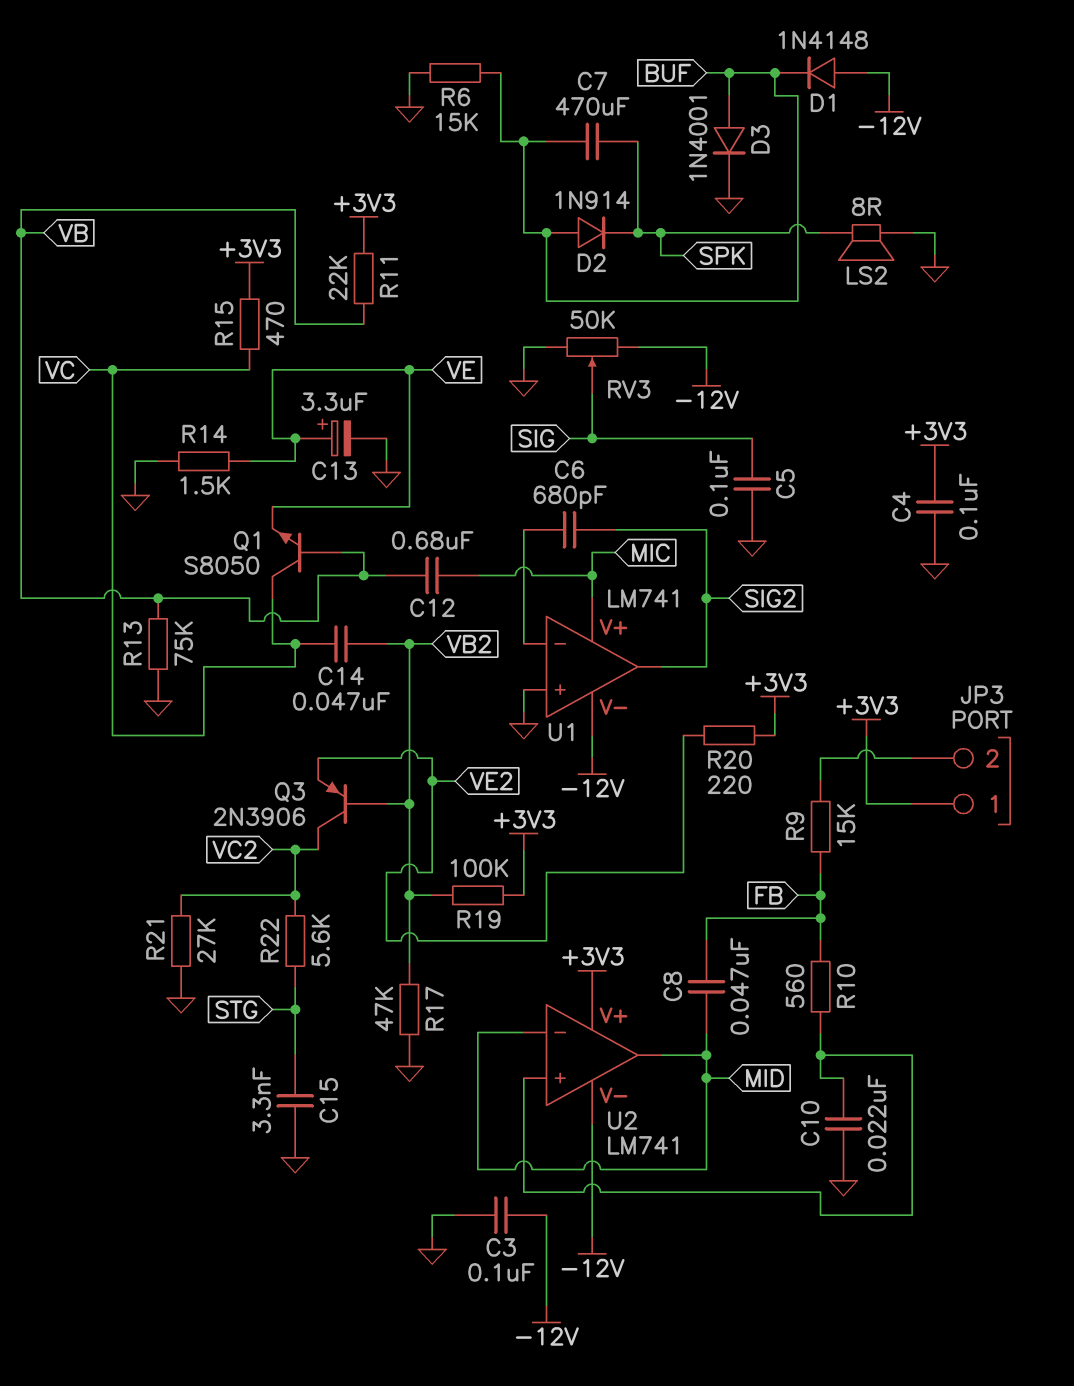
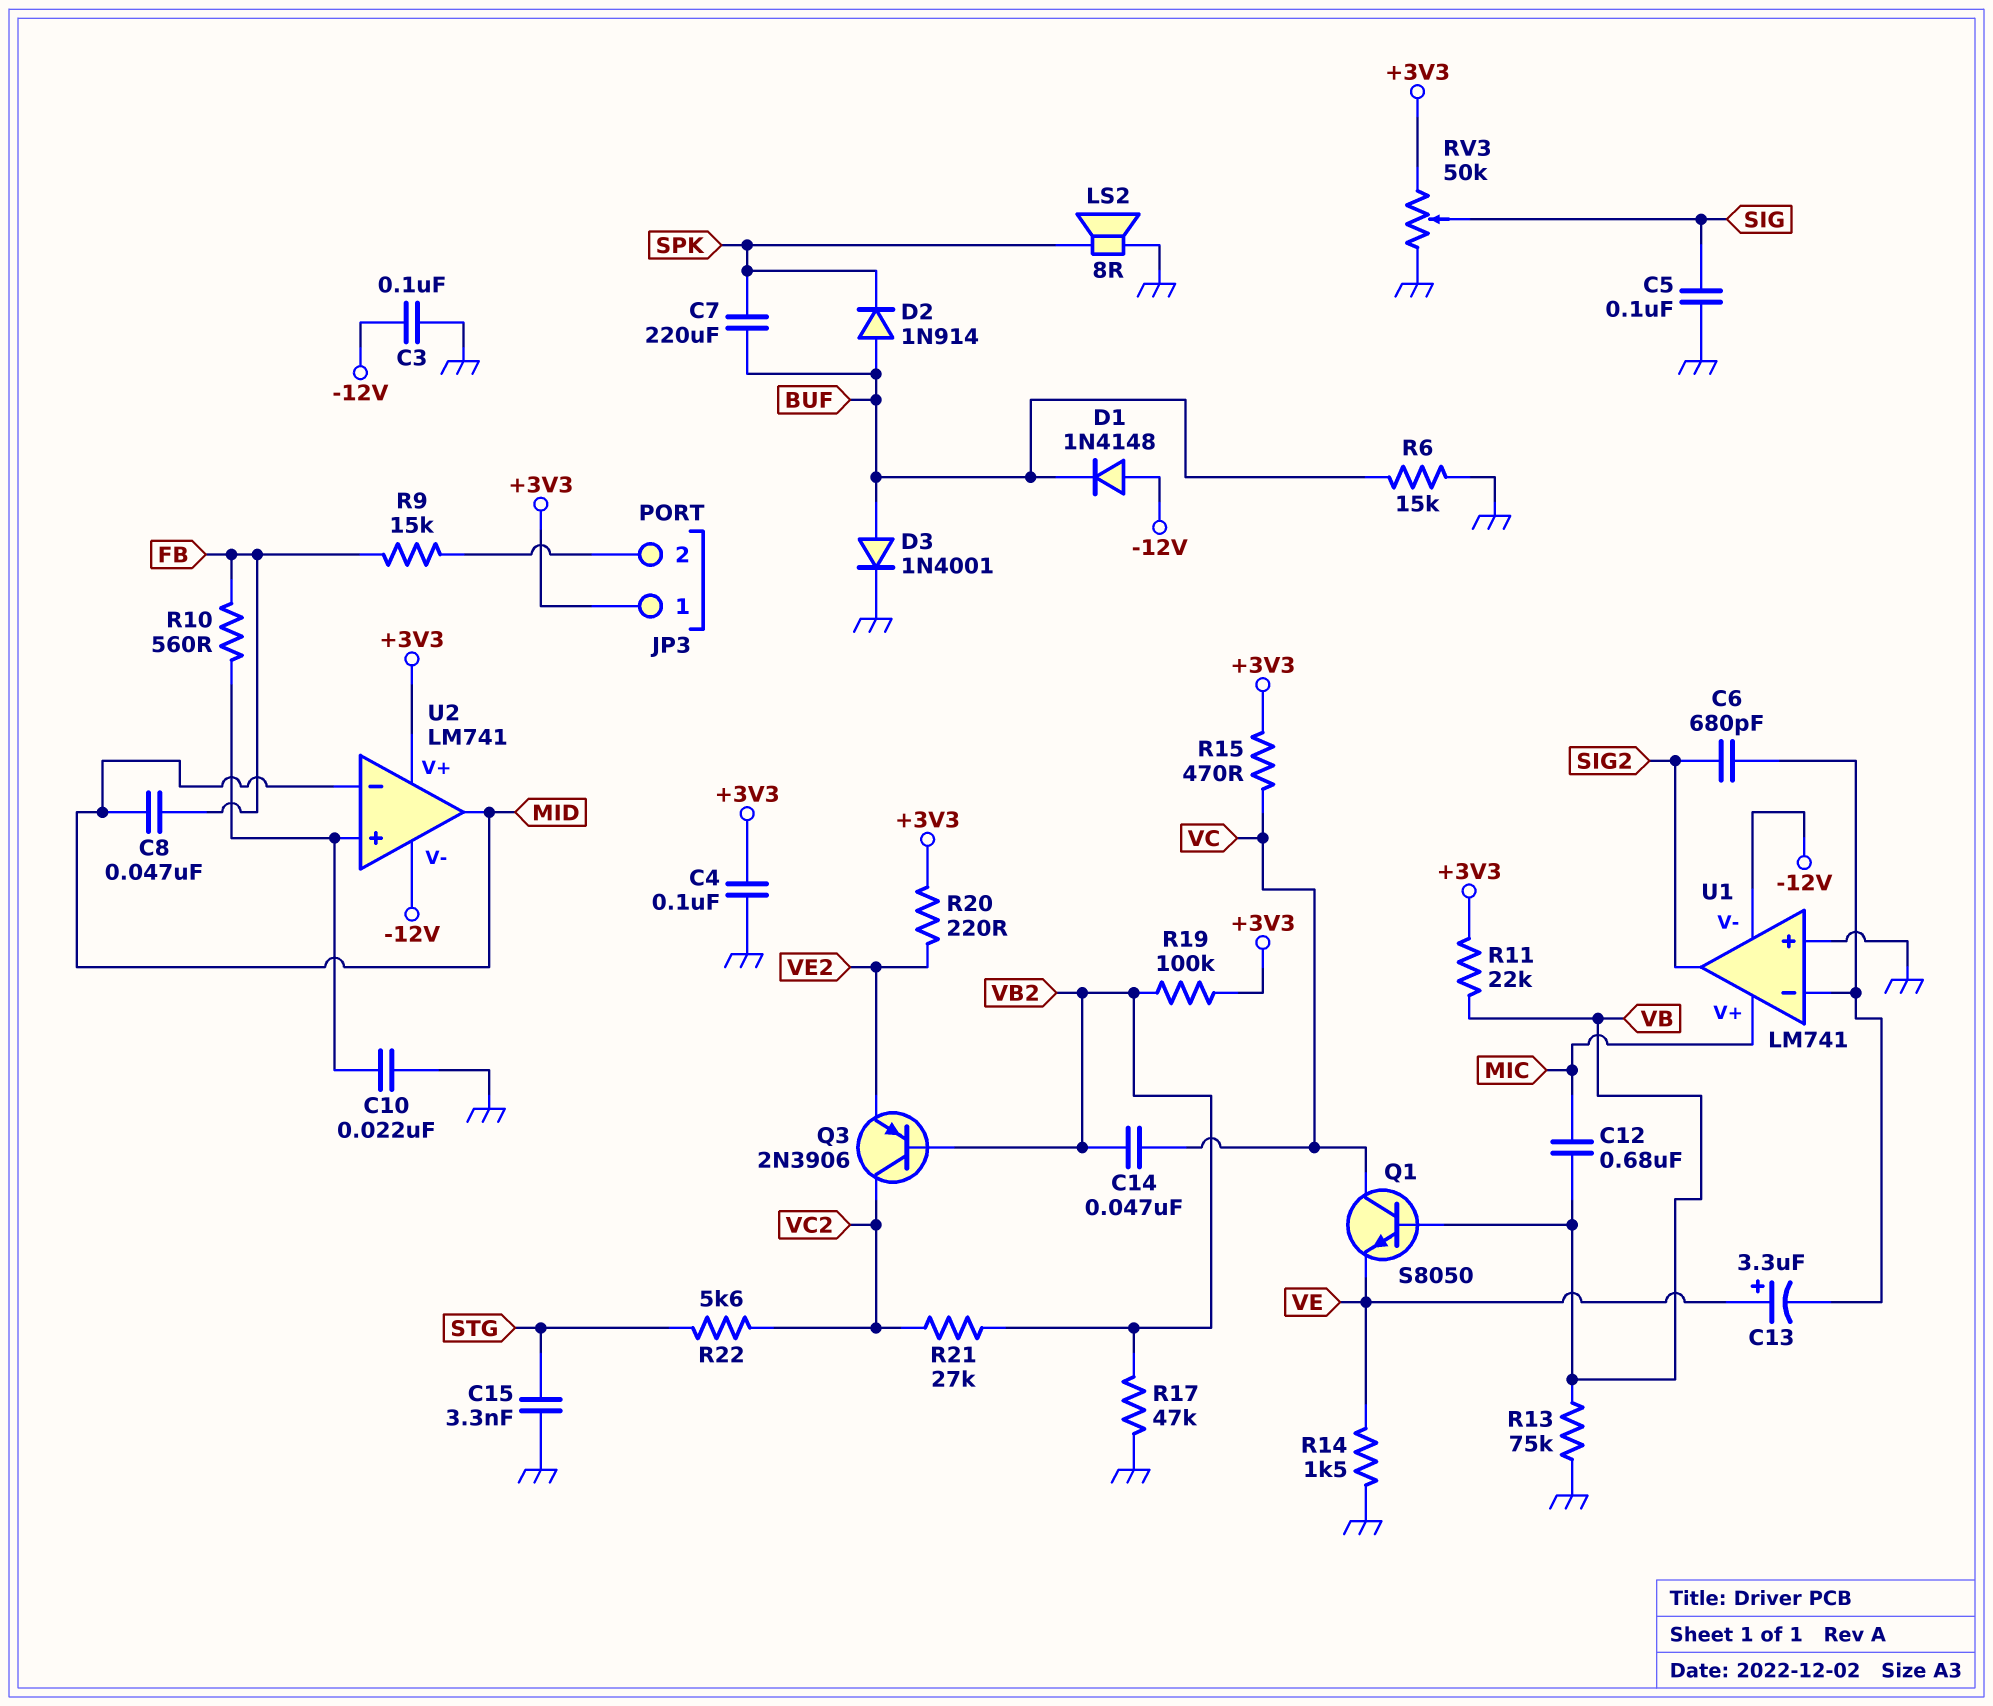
C7: 470uF (BUF, SPK) -> 220uF (BUF, SPK)
C13: 3.3uF (plus VE, minus GND) -> 3.3uF (plus VE, minus U1/in-)
R21: 27k (GND, VC2) -> 27k (VB2, VC2)
RV3: 50k (-12V, GND, wiper SIG) -> 50k (+3V3, GND, wiper SIG)

